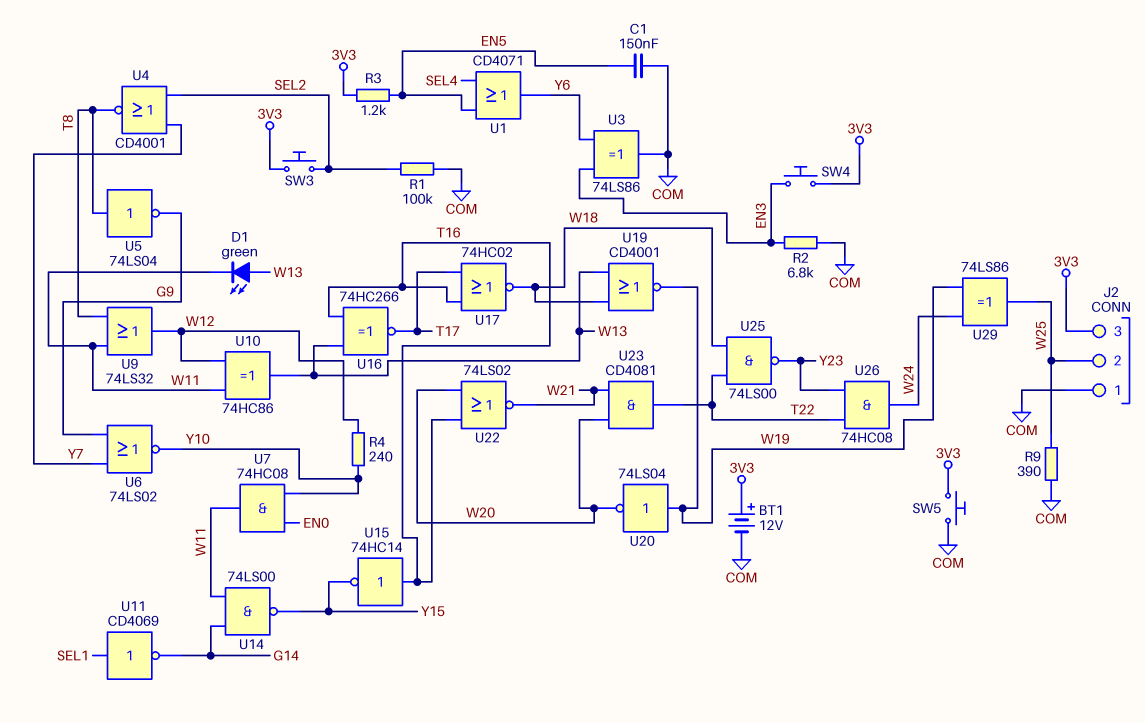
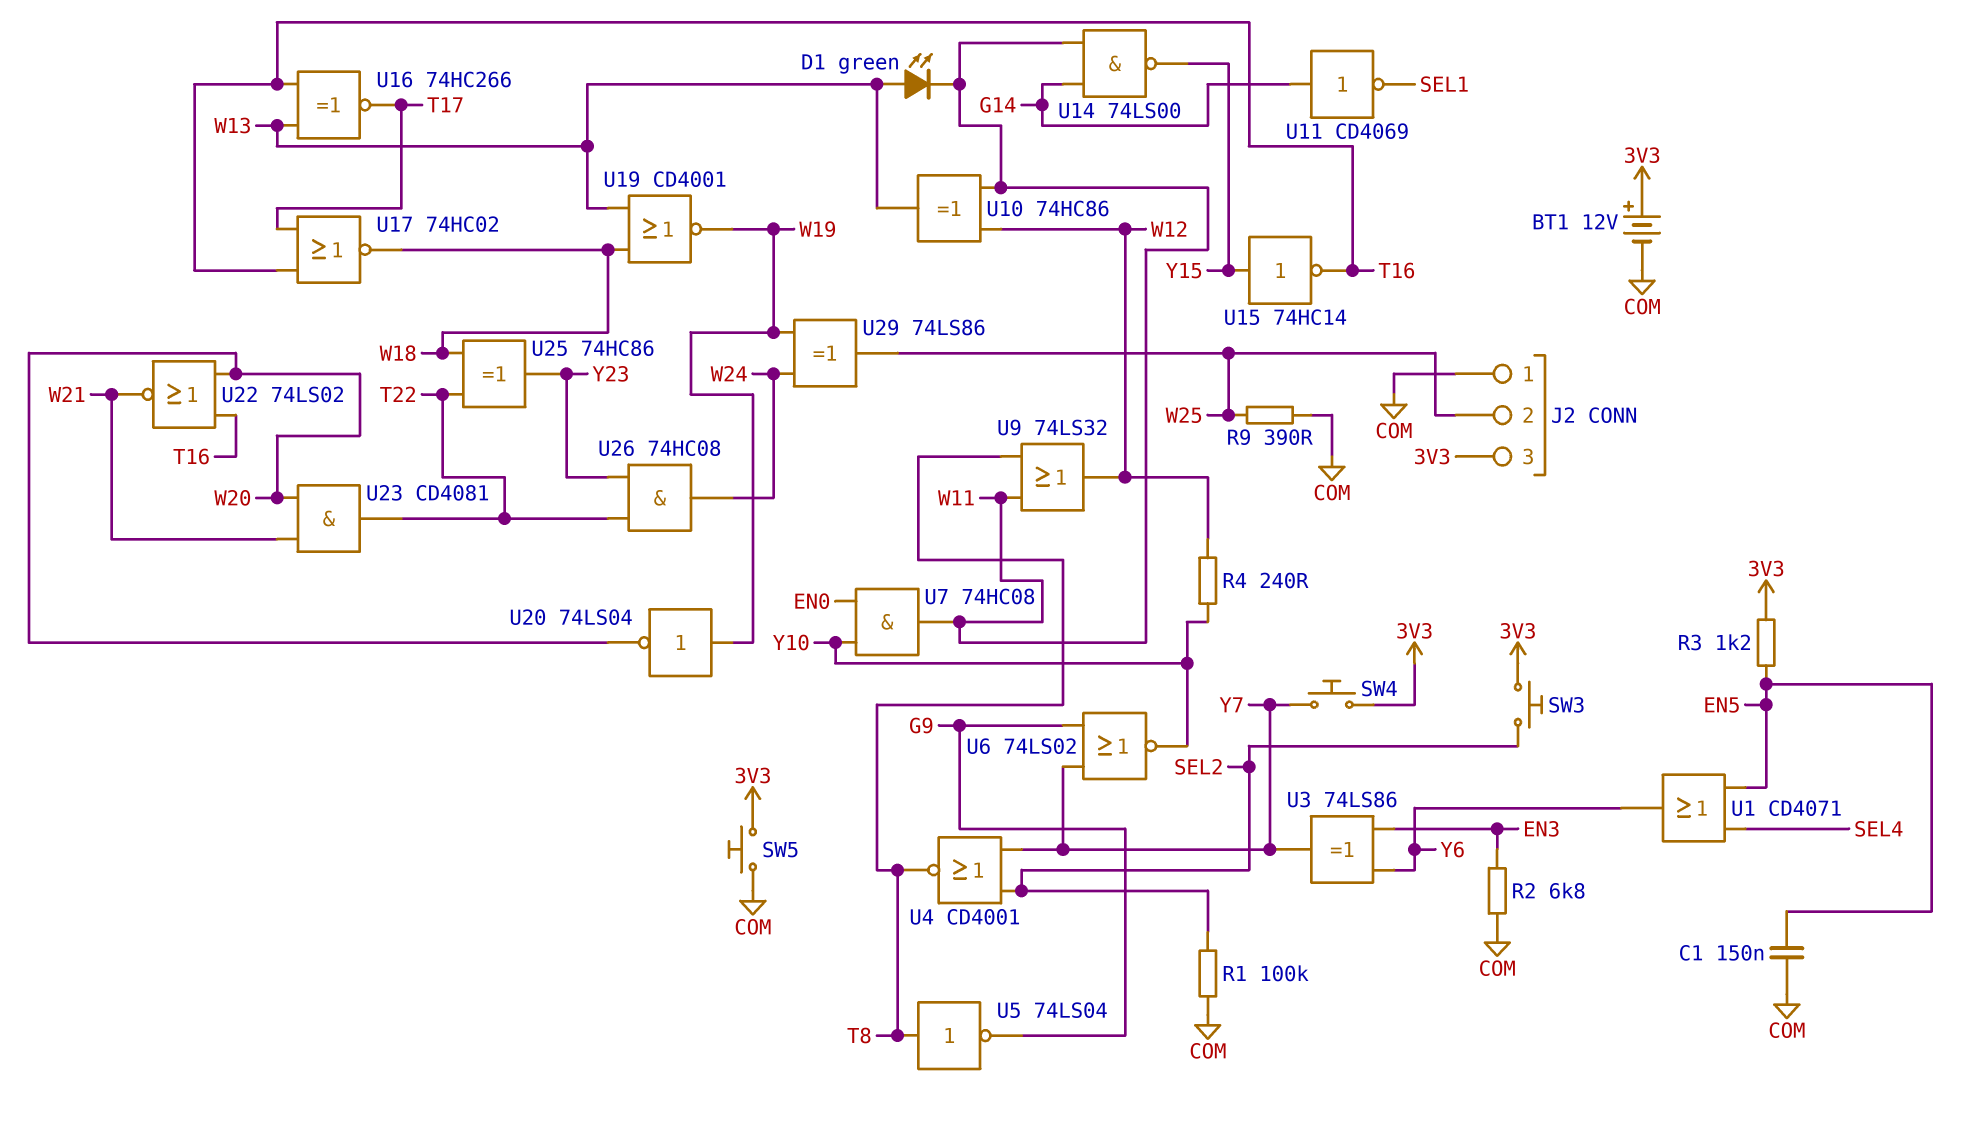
SW4: button (3V3, EN3) -> button (3V3, Y7)
U3: XOR 74LS86 (in EN3, in Y6, out COM) -> XOR 74LS86 (in EN3, in Y6, out Y7)
U11: NOT CD4069 (in SEL1, out G14) -> NOT CD4069 (in G14, out SEL1)
U15: NOT 74HC14 (in T16, out Y15) -> NOT 74HC14 (in Y15, out T16)
U25: NAND 74LS00 (in T22, in W18, out Y23) -> XOR 74HC86 (in T22, in W18, out Y23)

